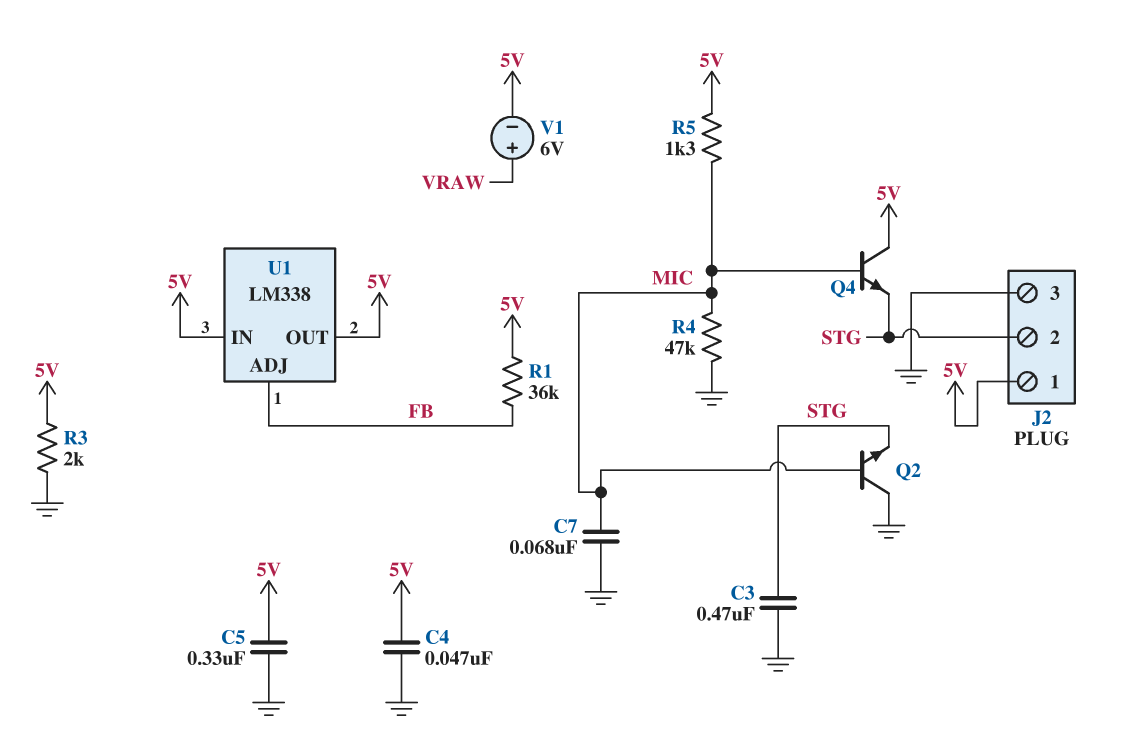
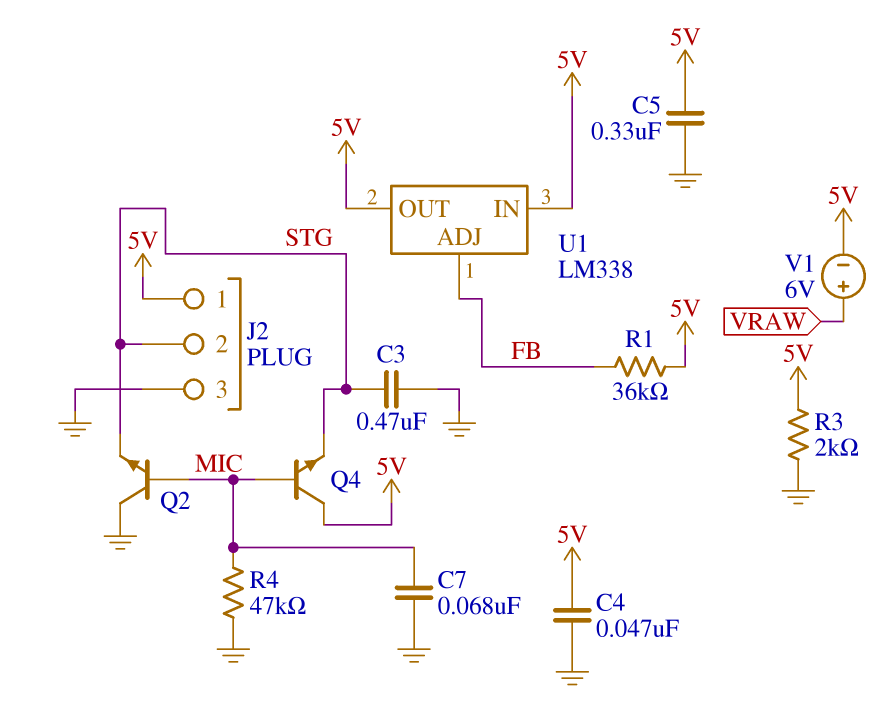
R5: 1.3k (5V, MIC) -> none

